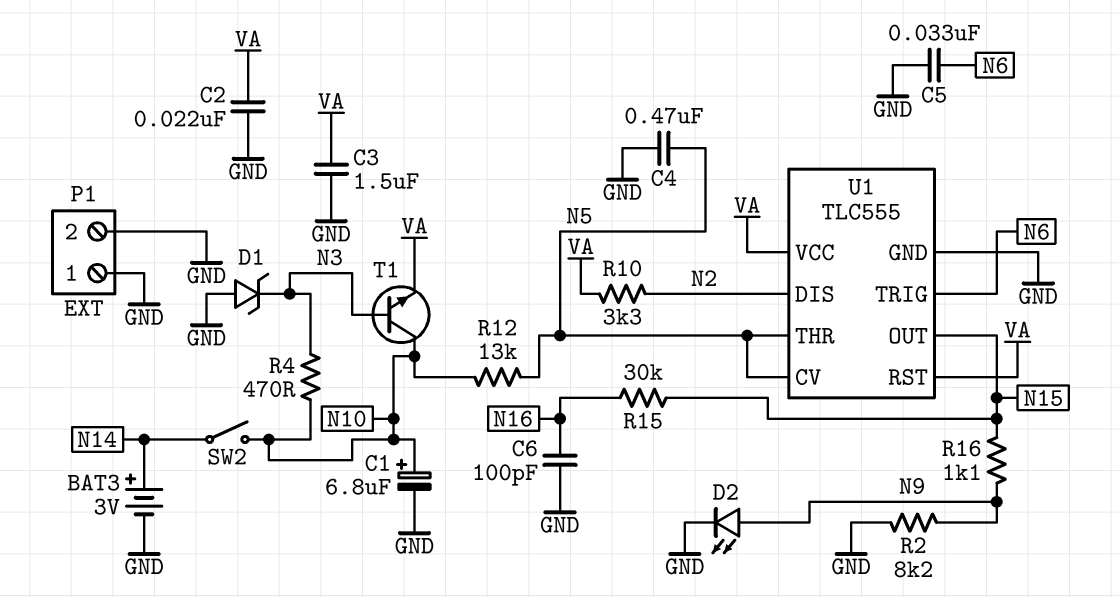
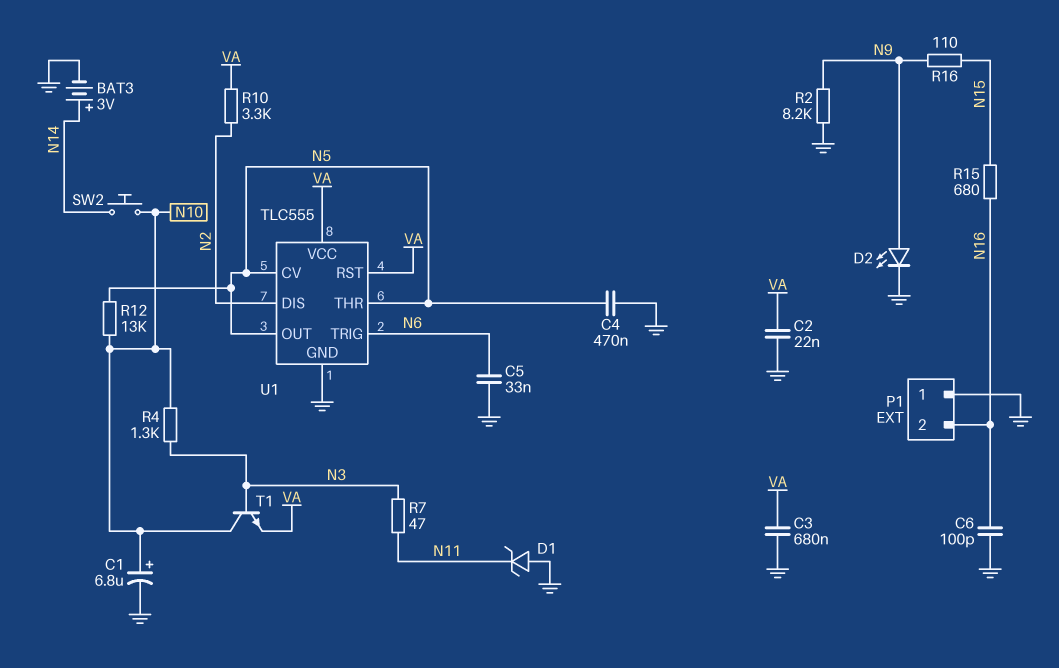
C3: 1.5uF (GND, VA) -> 680nF (GND, VA)
D1: zener (A GND, K N3) -> zener (A GND, K N11)
P1 pin 2: GND -> N16
R4: 470 (N3, N10) -> 1.3k (N3, N10)
R7: none -> 47 (N3, N11)
R15: 30k (N15, N16) -> 680 (N15, N16)
R16: 1.1k (N9, N15) -> 110 (N9, N15)
SW2: switch (N10, N14) -> button (N10, N14)
U1 pin OUT: N15 -> N5

